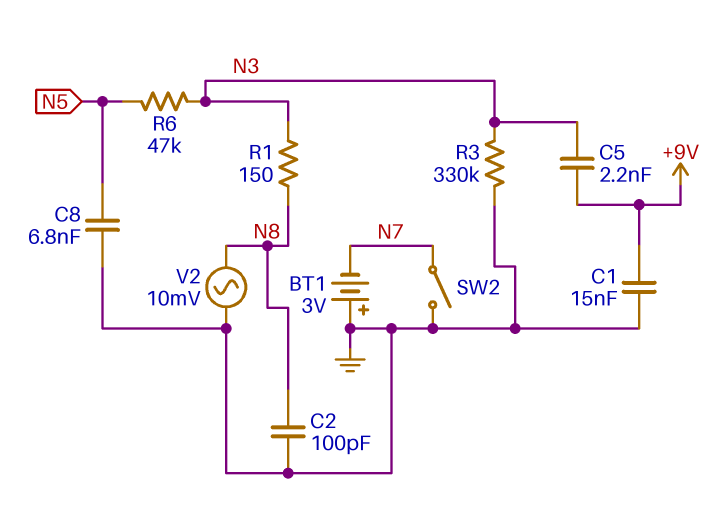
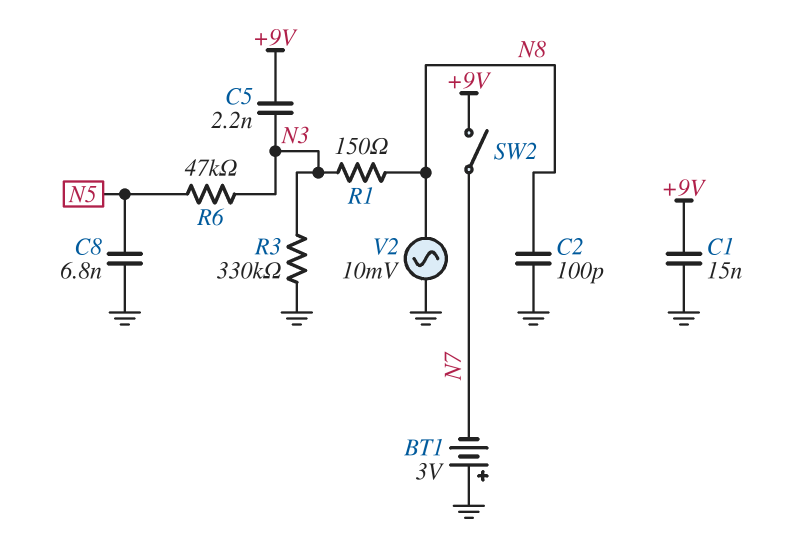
SW2: switch (GND, N7) -> switch (+9V, N7)

